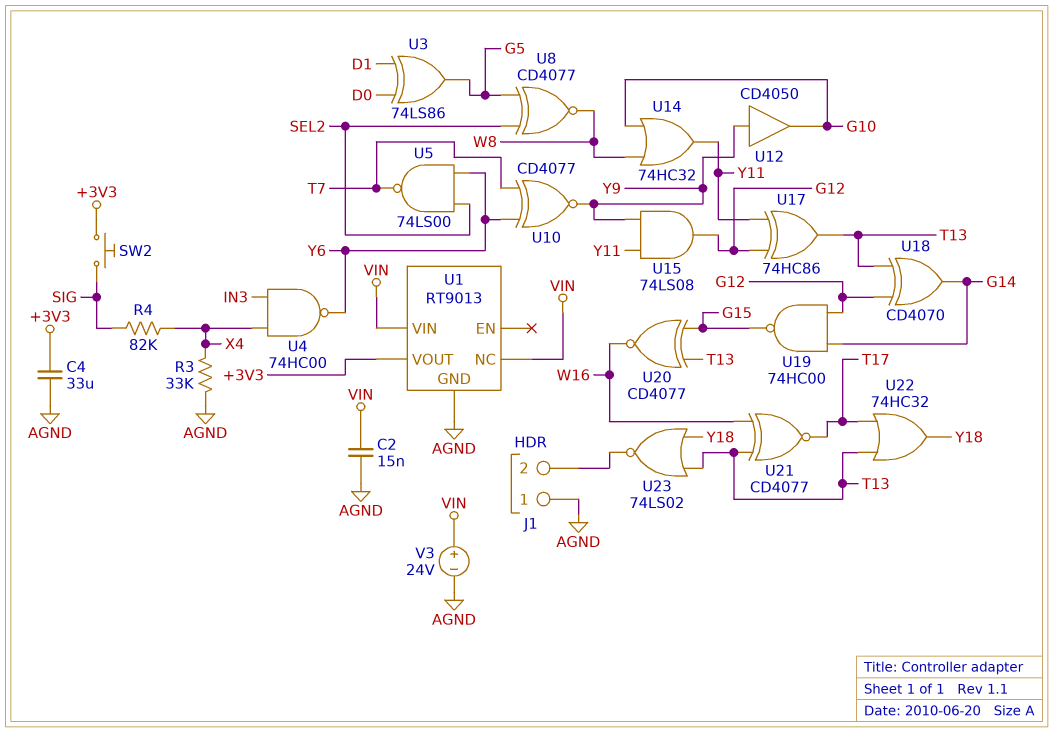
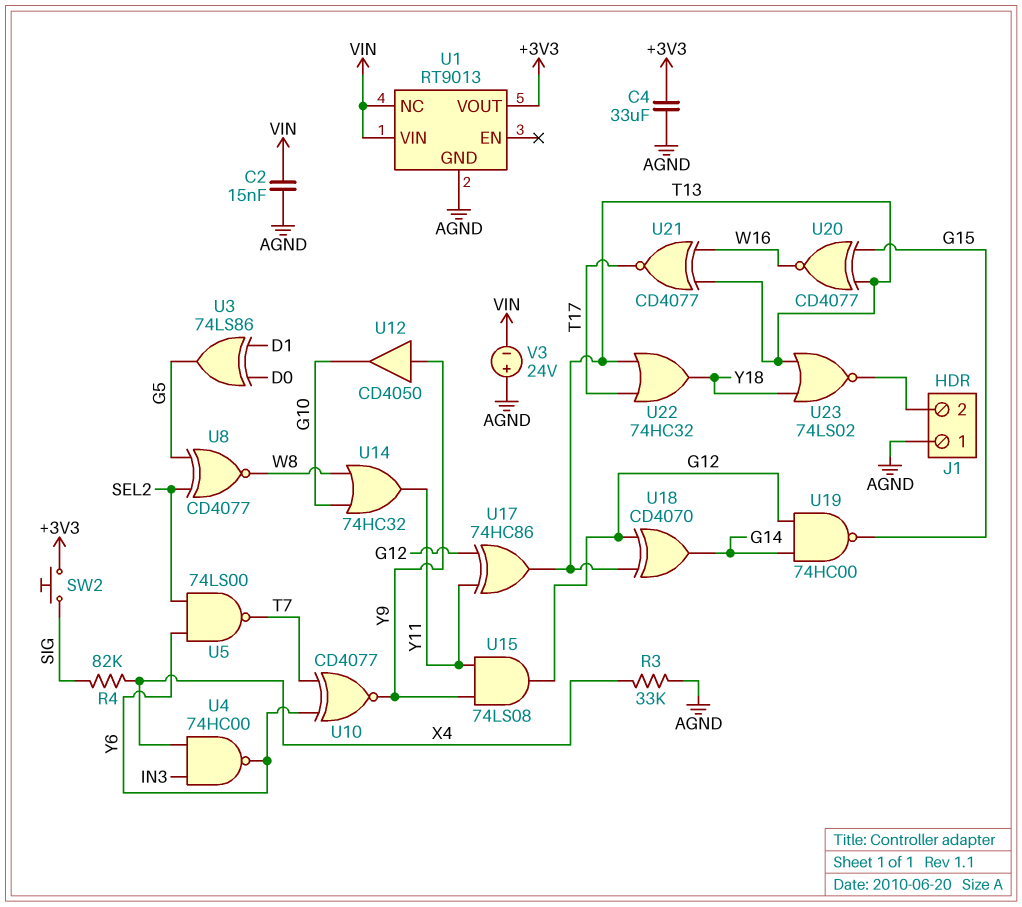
V3: 24V (plus VIN, minus AGND) -> 24V (plus AGND, minus VIN)

